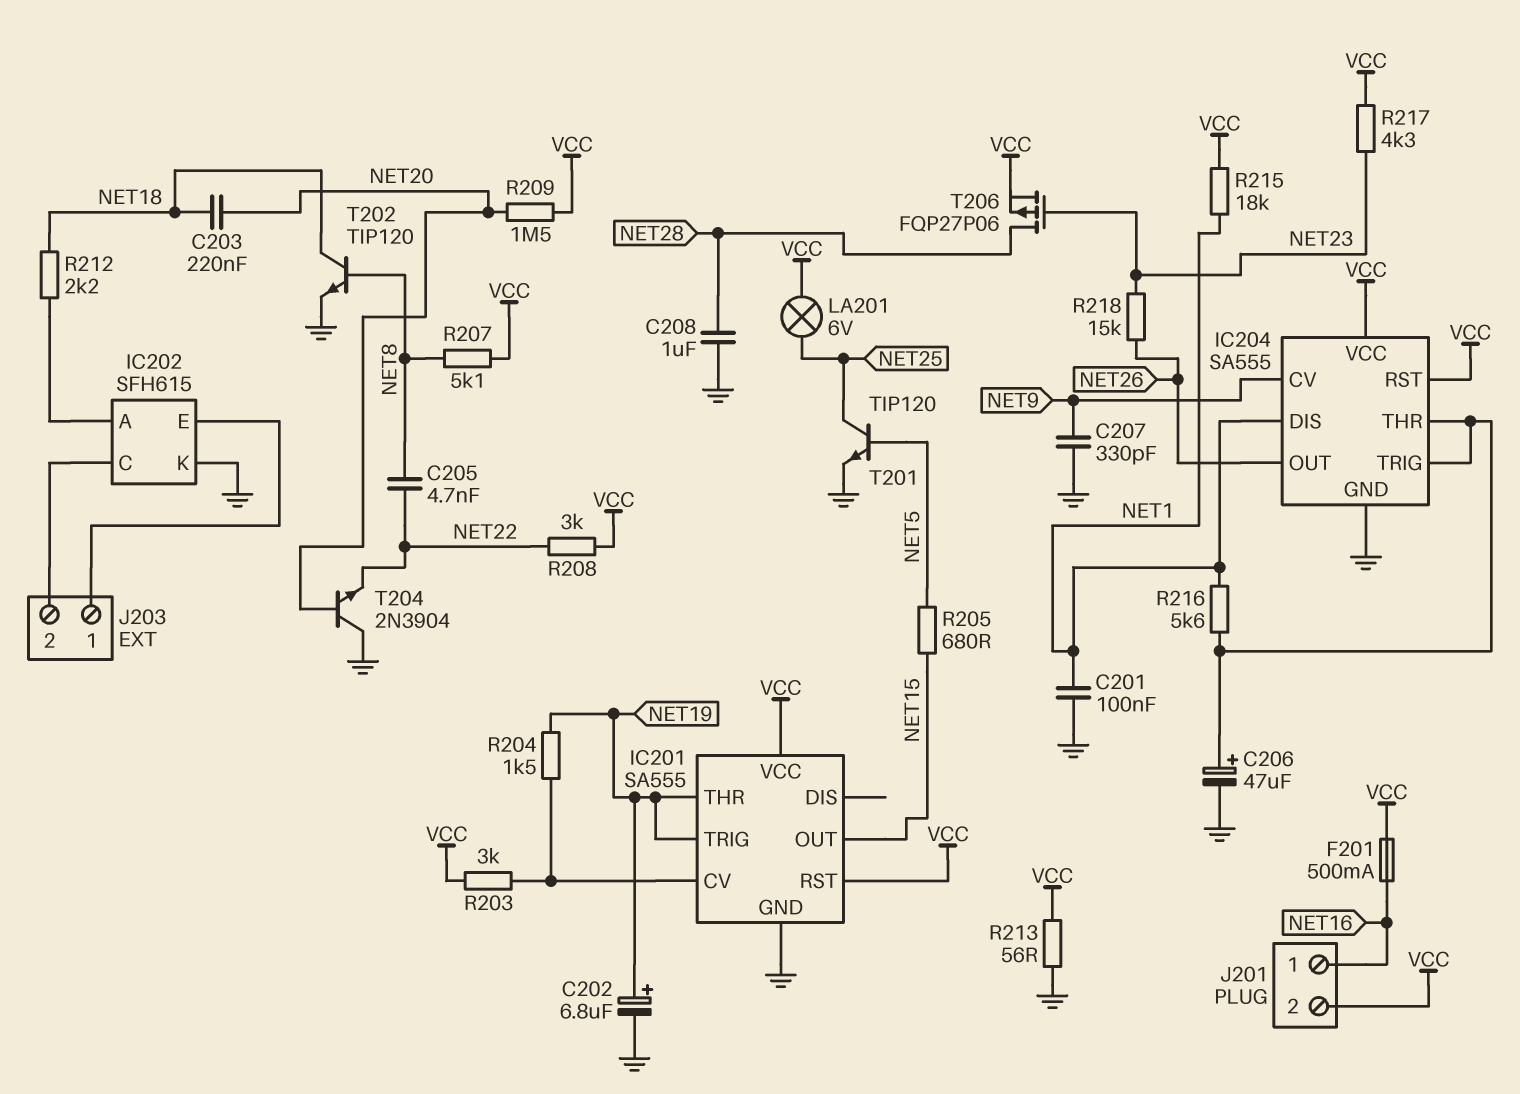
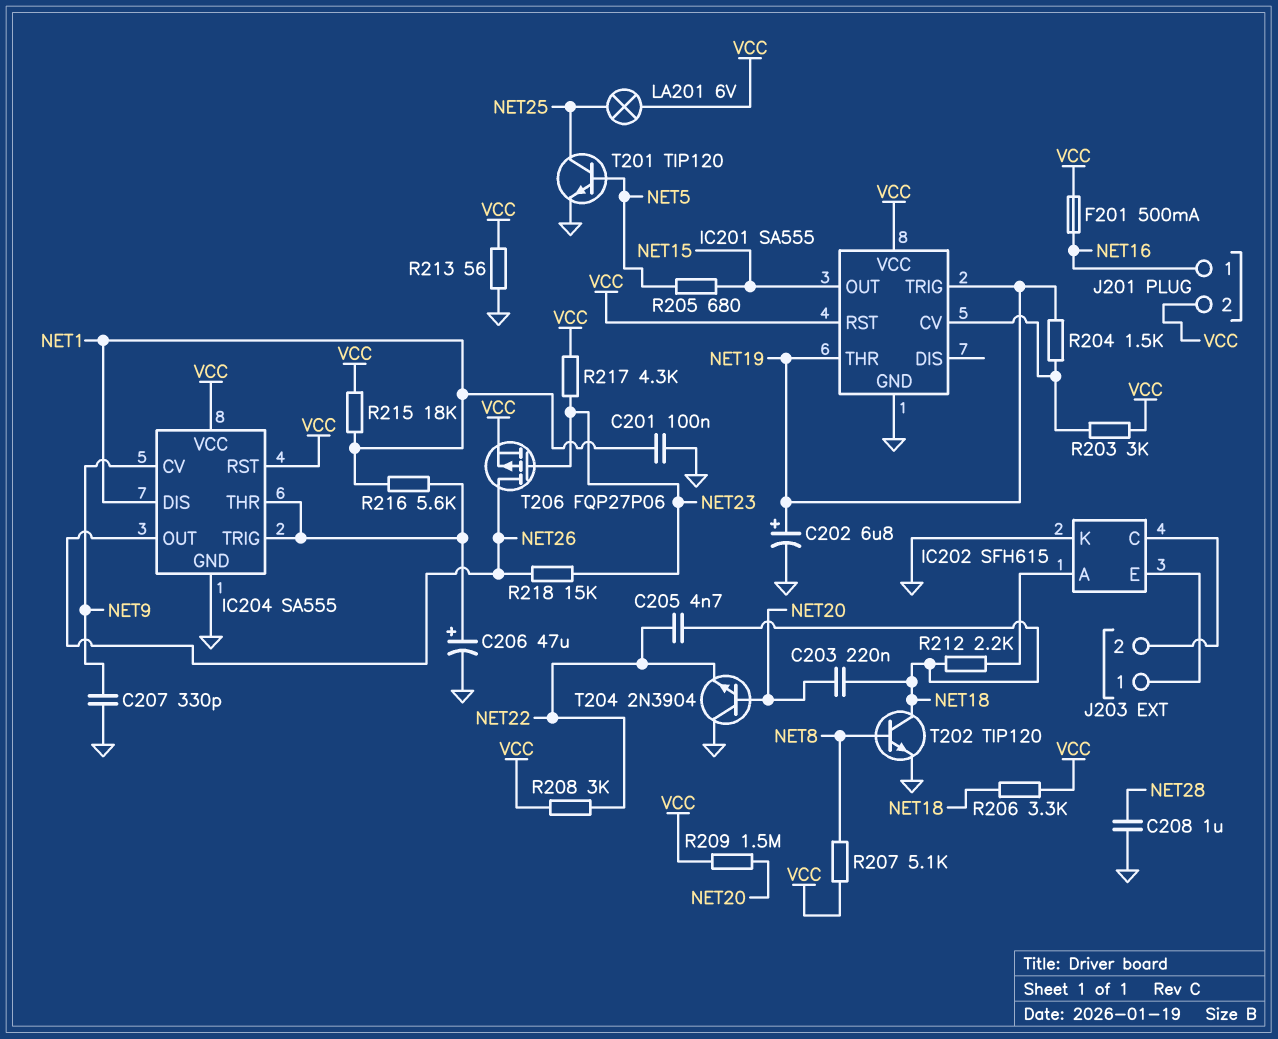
C205: 4.7nF (NET8, NET22) -> 4.7nF (NET18, NET22)
R206: none -> 3.3k (NET18, VCC)
T206: PMOS FQP27P06 (G NET23, D NET28, S VCC) -> PMOS FQP27P06 (G NET23, D NET26, S VCC)

